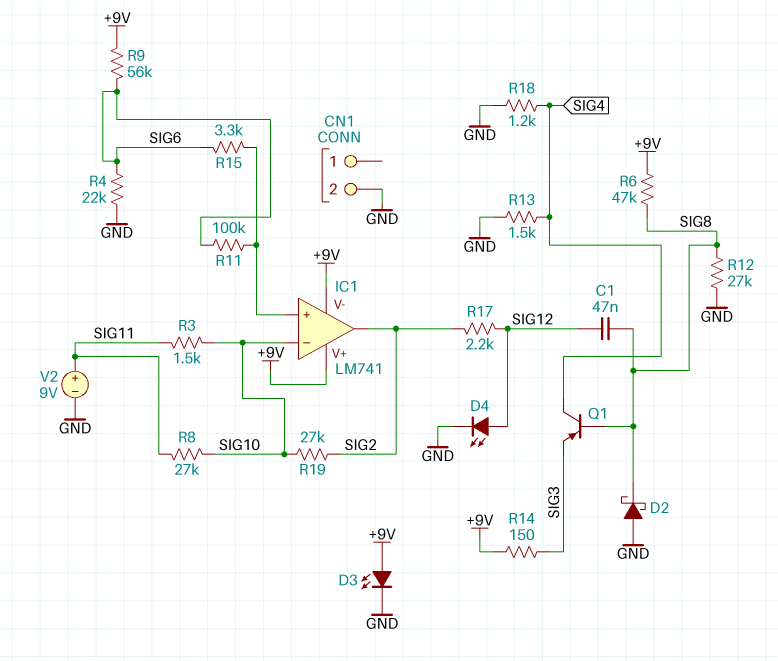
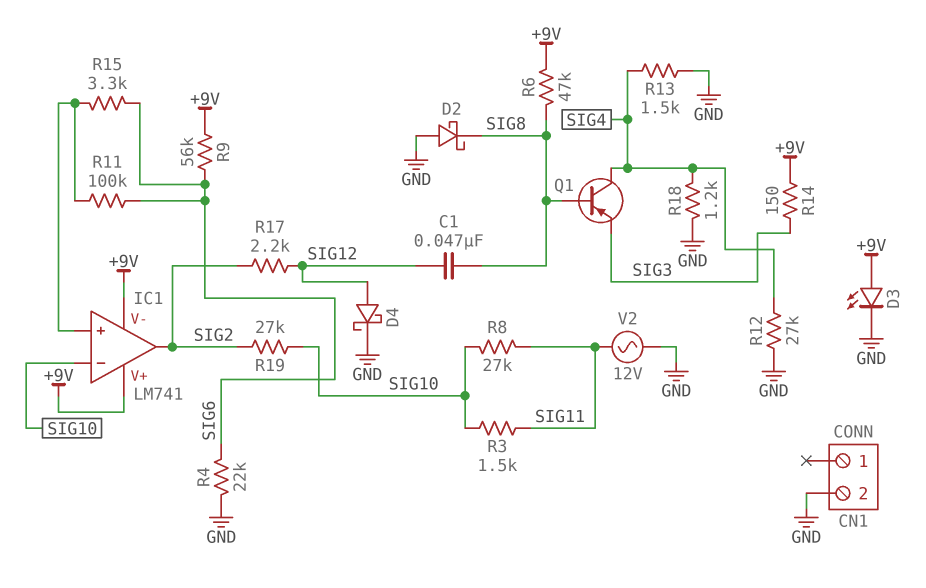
D4: LED (A SIG12, K GND) -> schottky (A SIG12, K GND)
R12: 27k (GND, SIG8) -> 27k (GND, SIG4)
V2: 9V (plus SIG11, minus GND) -> AC 12V (GND, SIG11)

